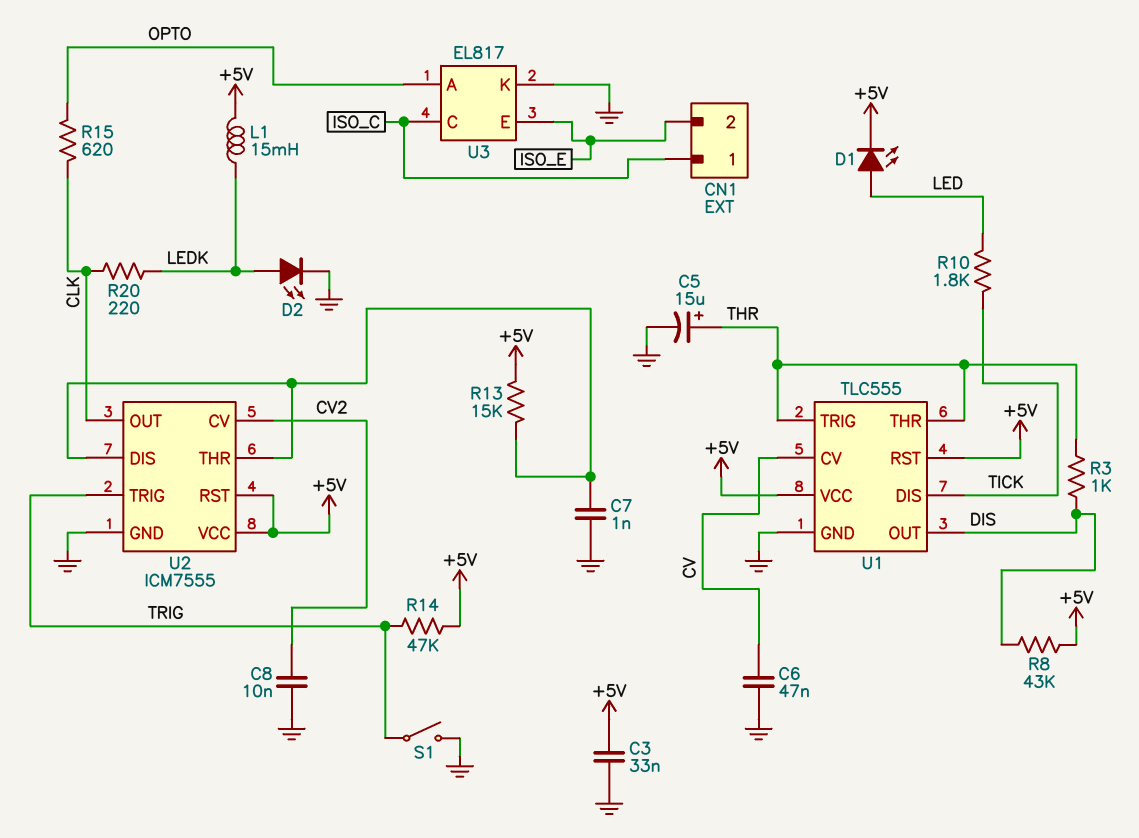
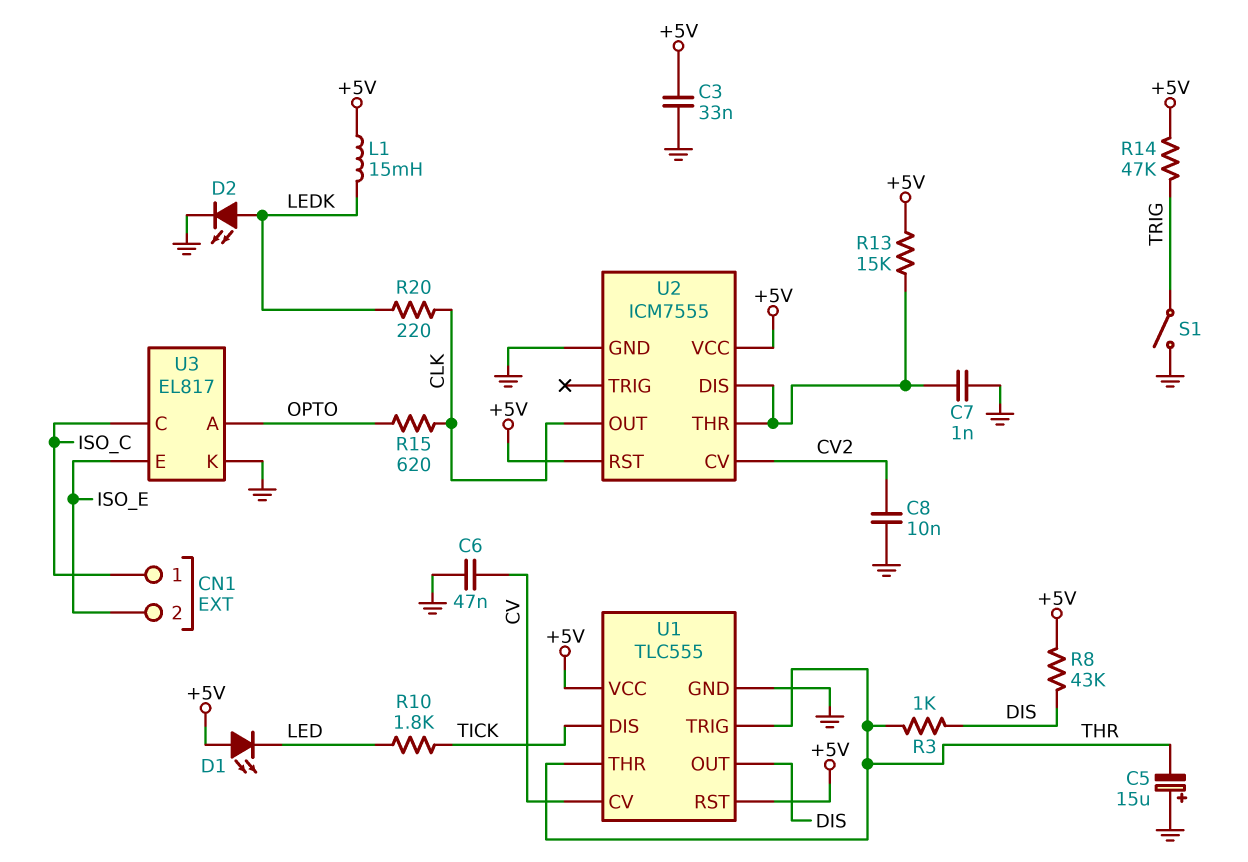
C5: 15uF (plus THR, minus GND) -> 15uF (plus GND, minus THR)
D1: LED (A LED, K +5V) -> LED (A +5V, K LED)
U2 pin TRIG: TRIG -> none

